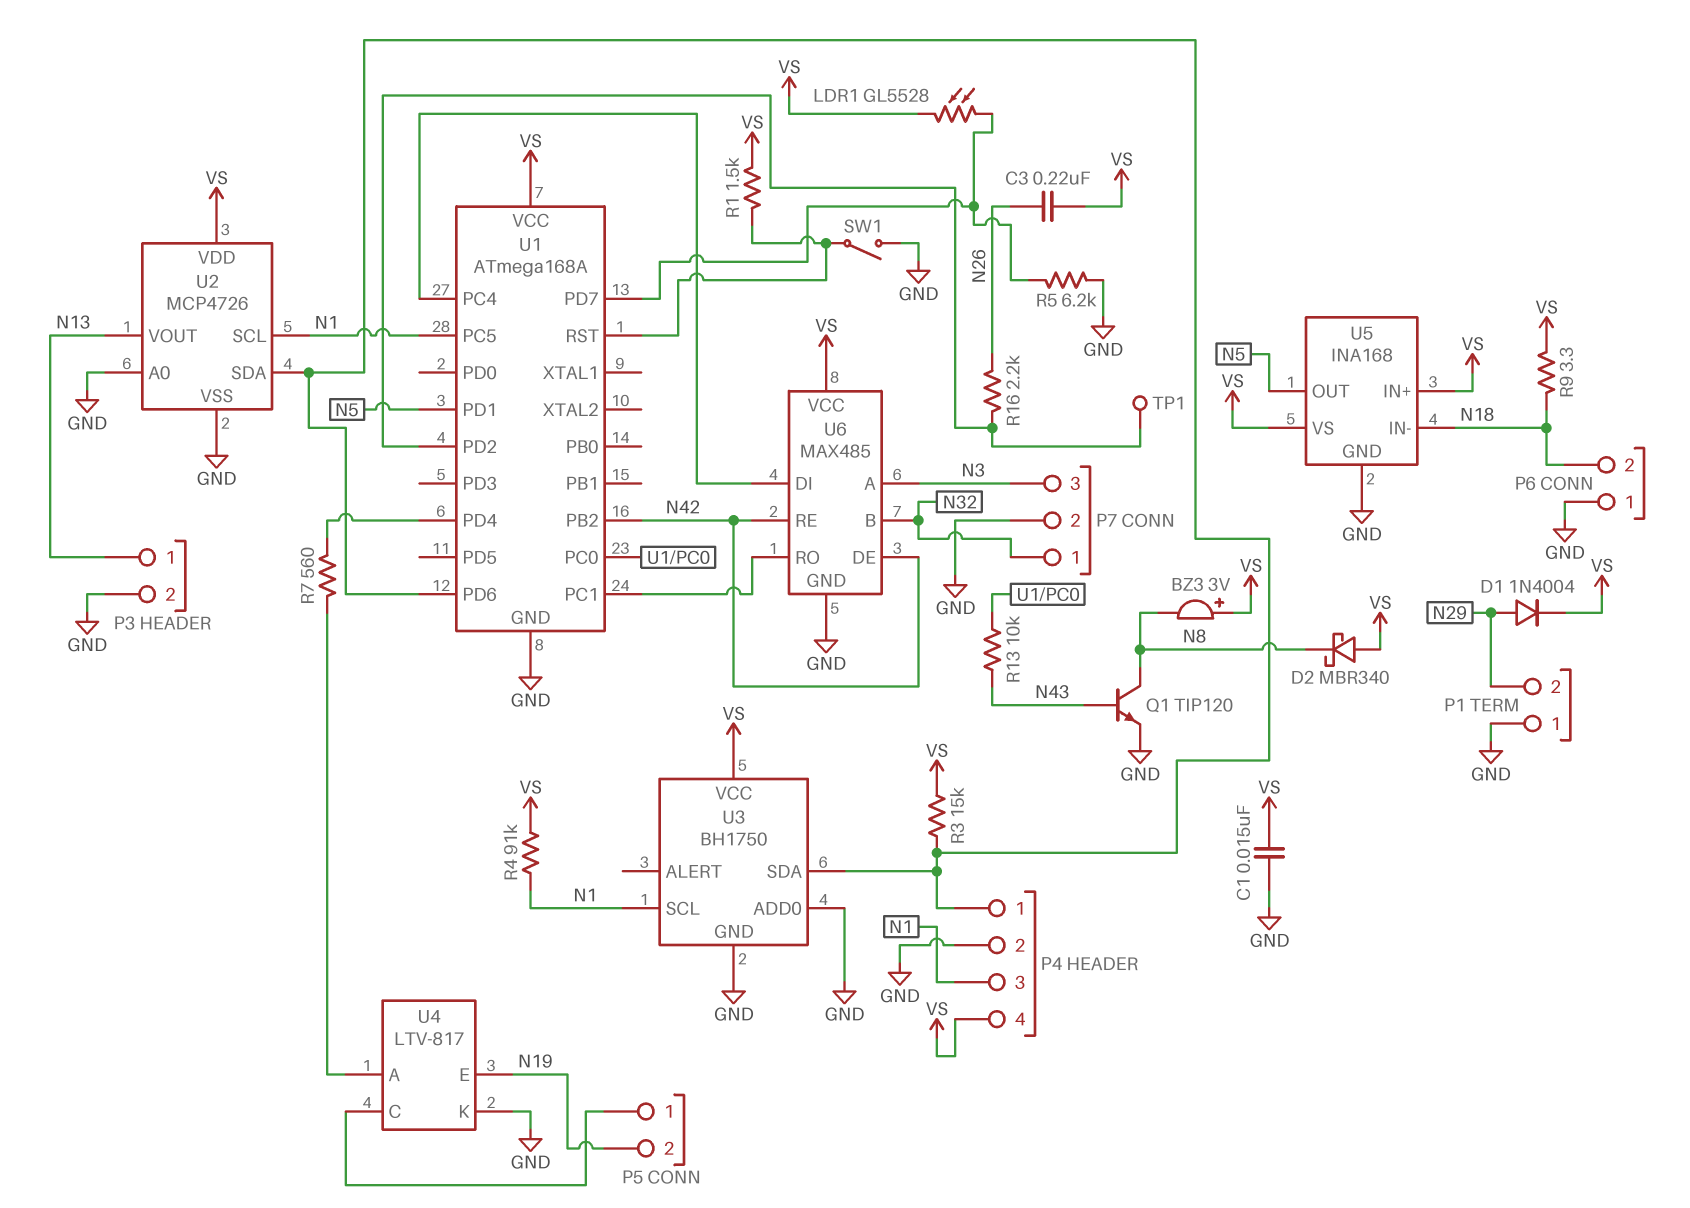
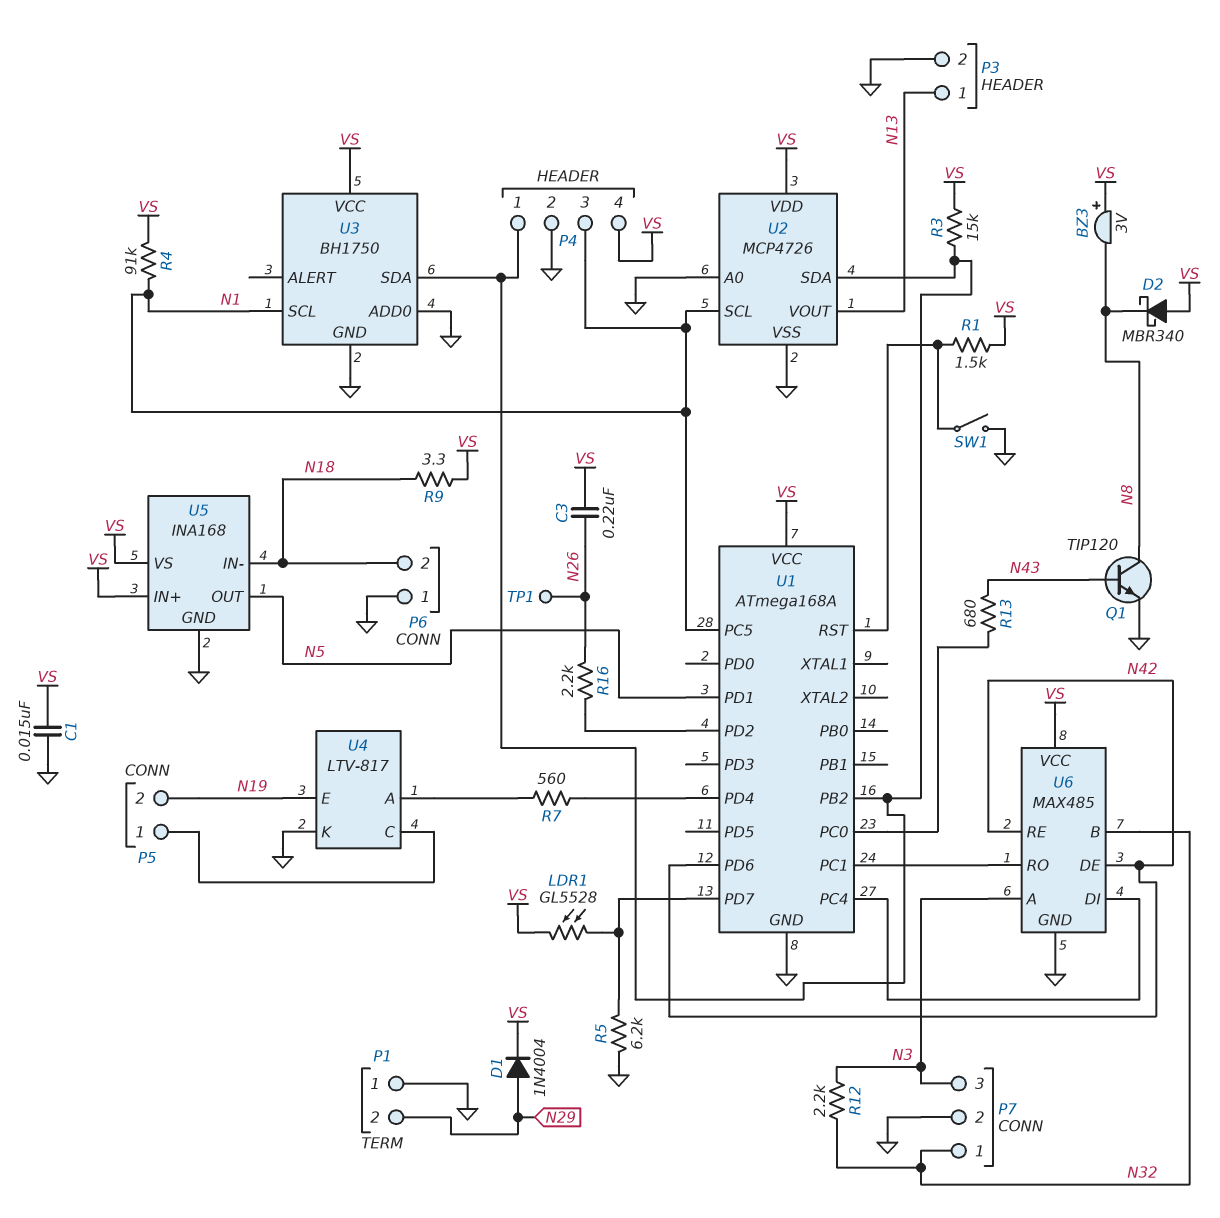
R12: none -> 2.2k (N3, N32)
R13: 10k (N43, U1/PC0) -> 680 (N43, U1/PC0)
TP1: test point (U1/PD2) -> test point (N26)
U1 pin PB2: N42 -> P4/1
U1 pin PD6: P4/1 -> N42

